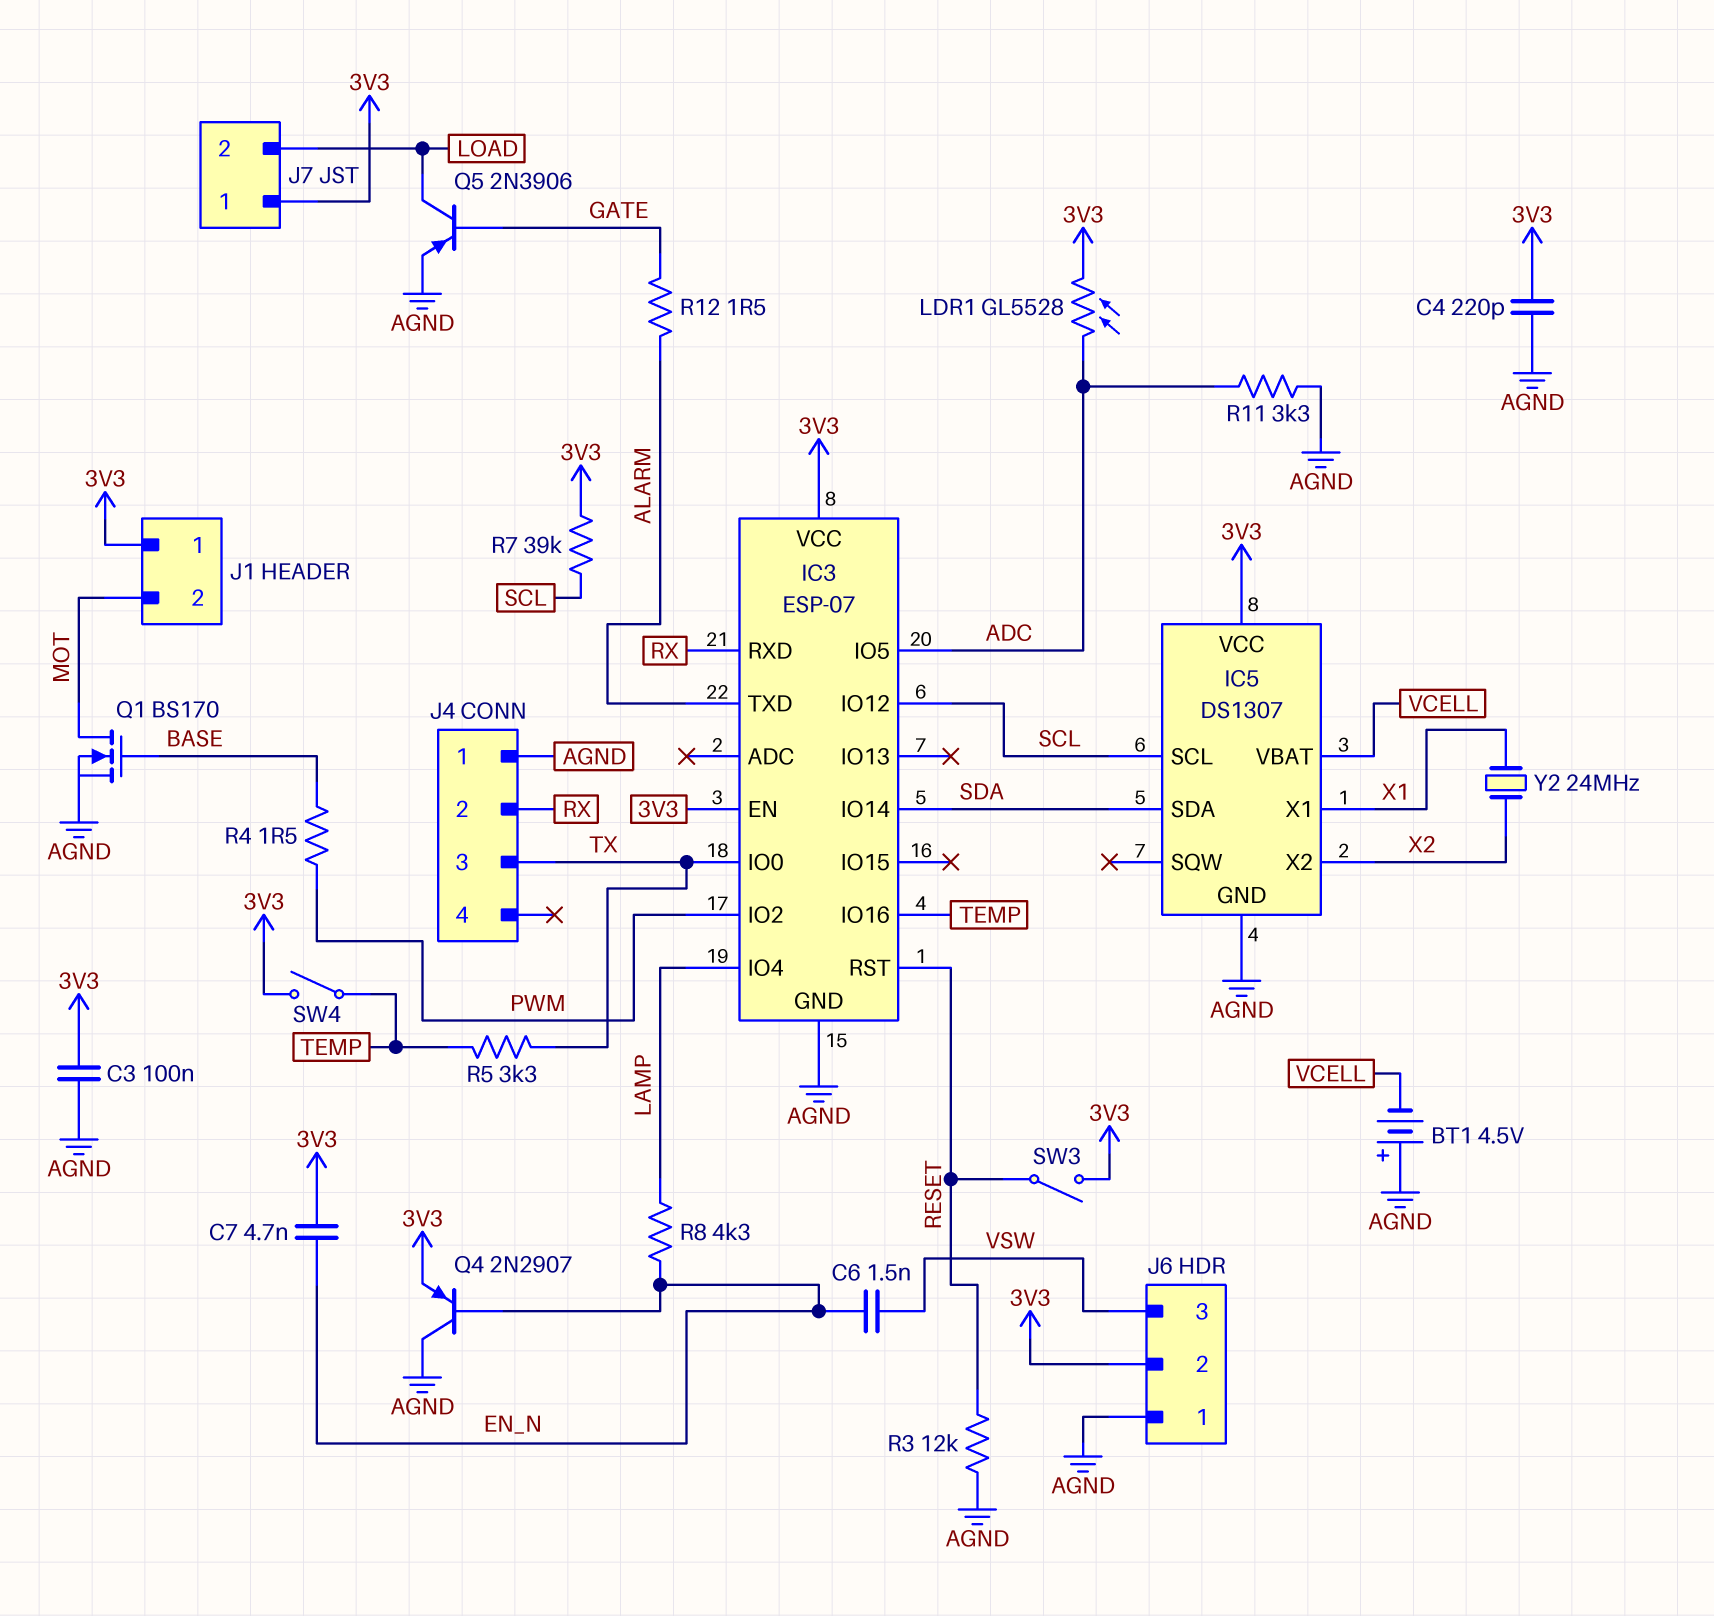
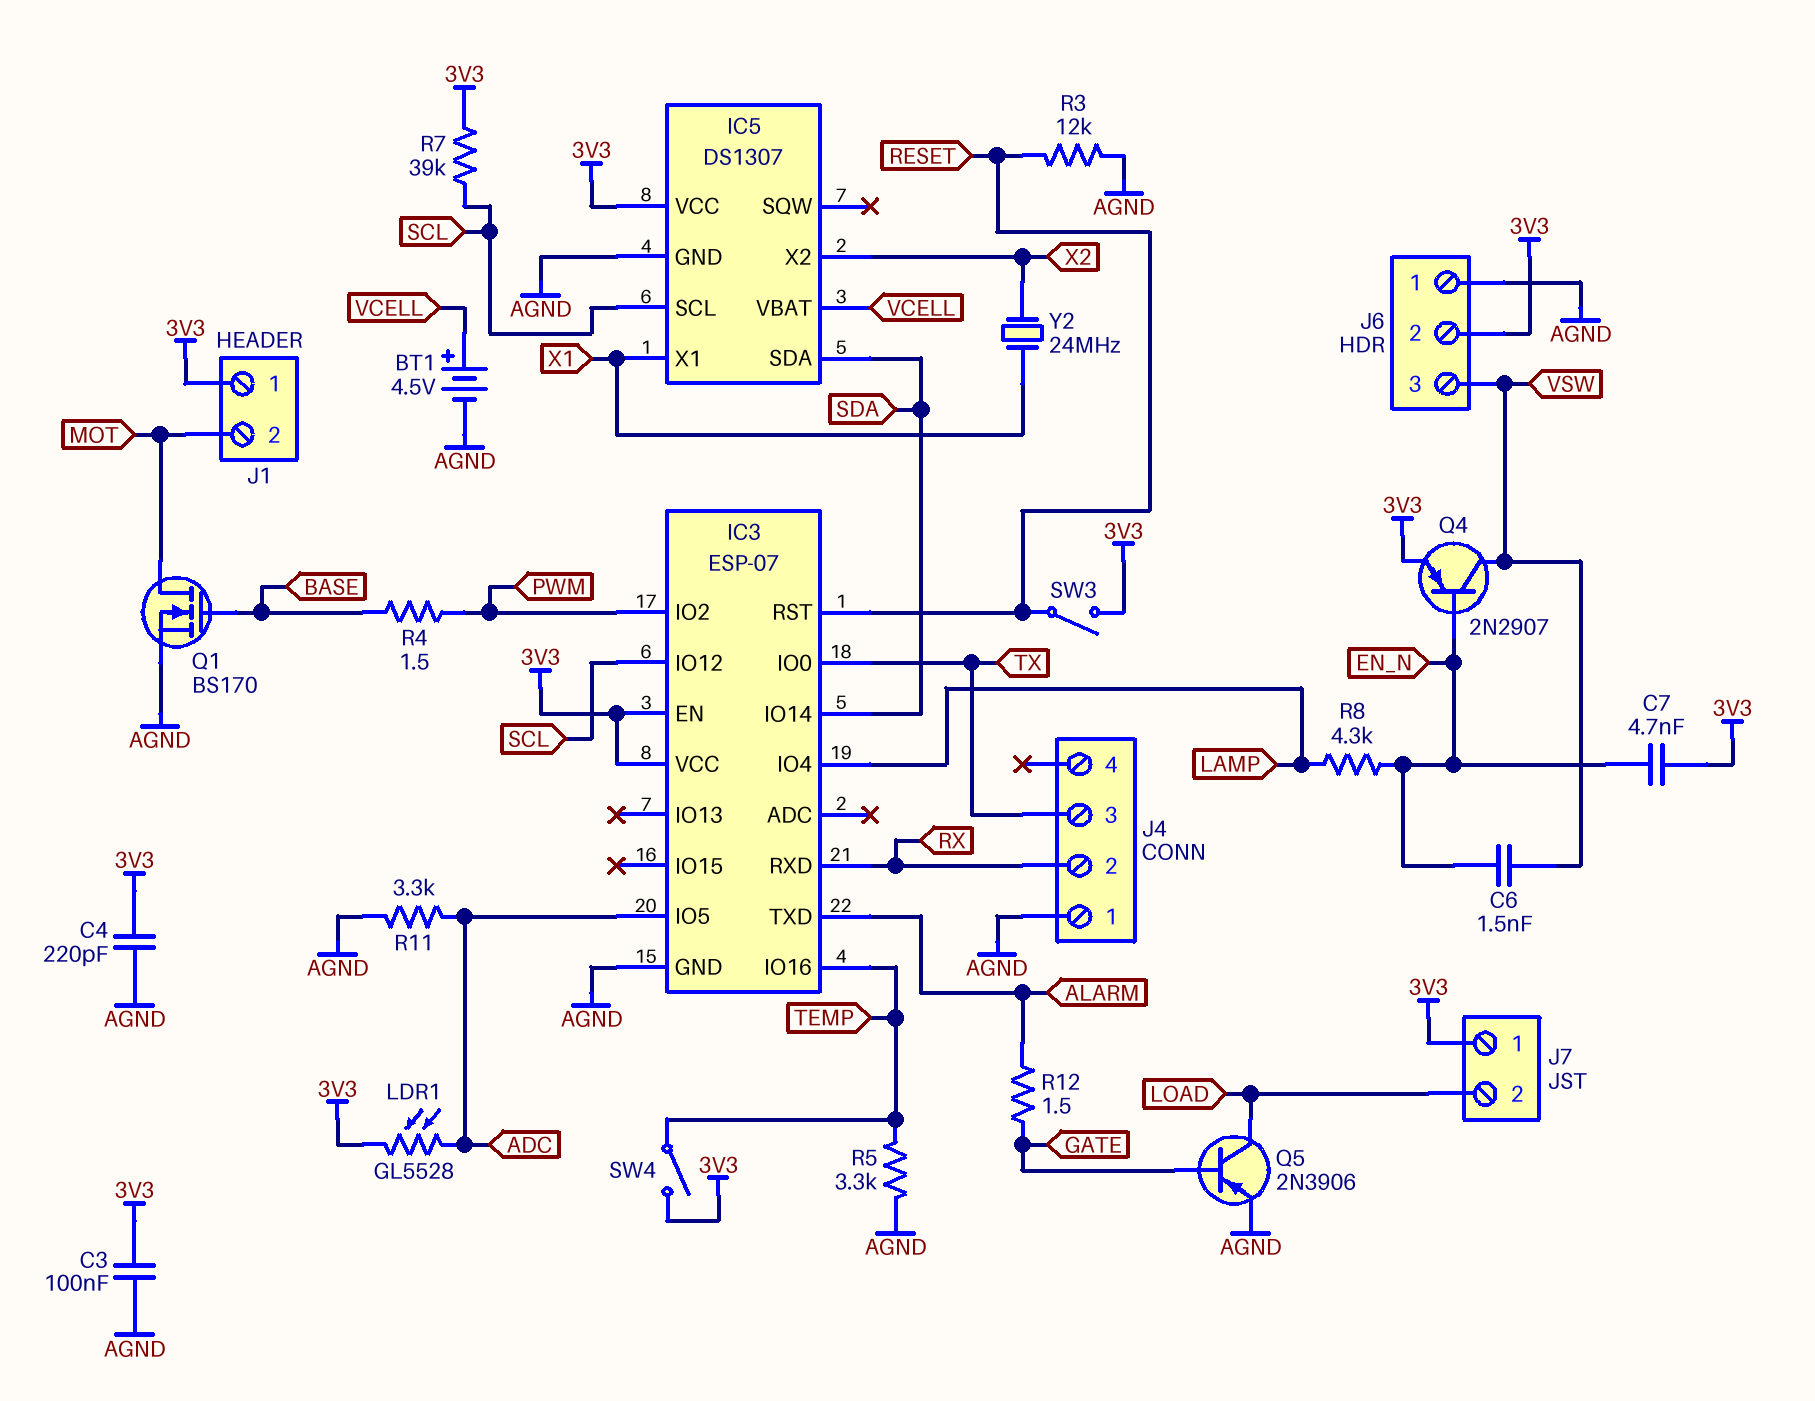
BT1: 4.5V (plus AGND, minus VCELL) -> 4.5V (plus VCELL, minus AGND)
Q4: PNP 2N2907 (B EN_N, C AGND, E 3V3) -> PNP 2N2907 (B EN_N, C VSW, E 3V3)
R5: 3.3k (TEMP, TX) -> 3.3k (AGND, TEMP)

